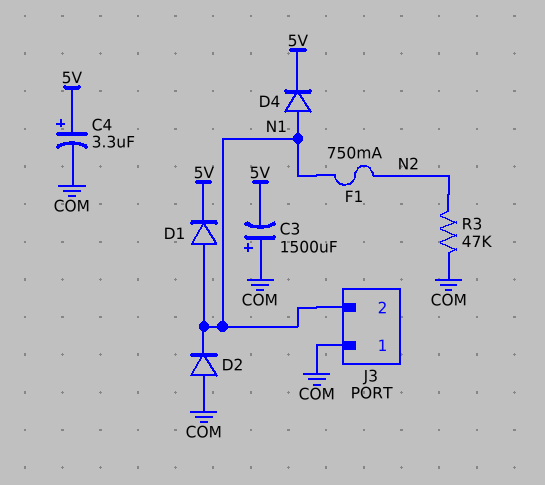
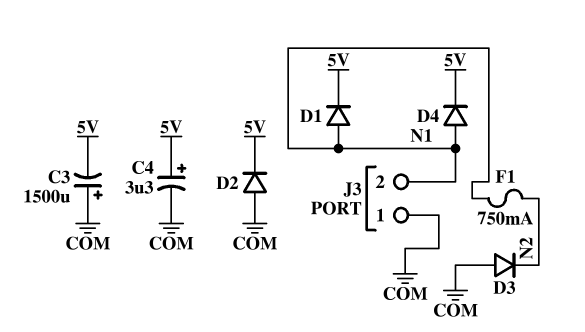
D2: diode (A COM, K N1) -> diode (A COM, K 5V)
D3: none -> diode (A COM, K N2)
R3: 47k (COM, N2) -> none

